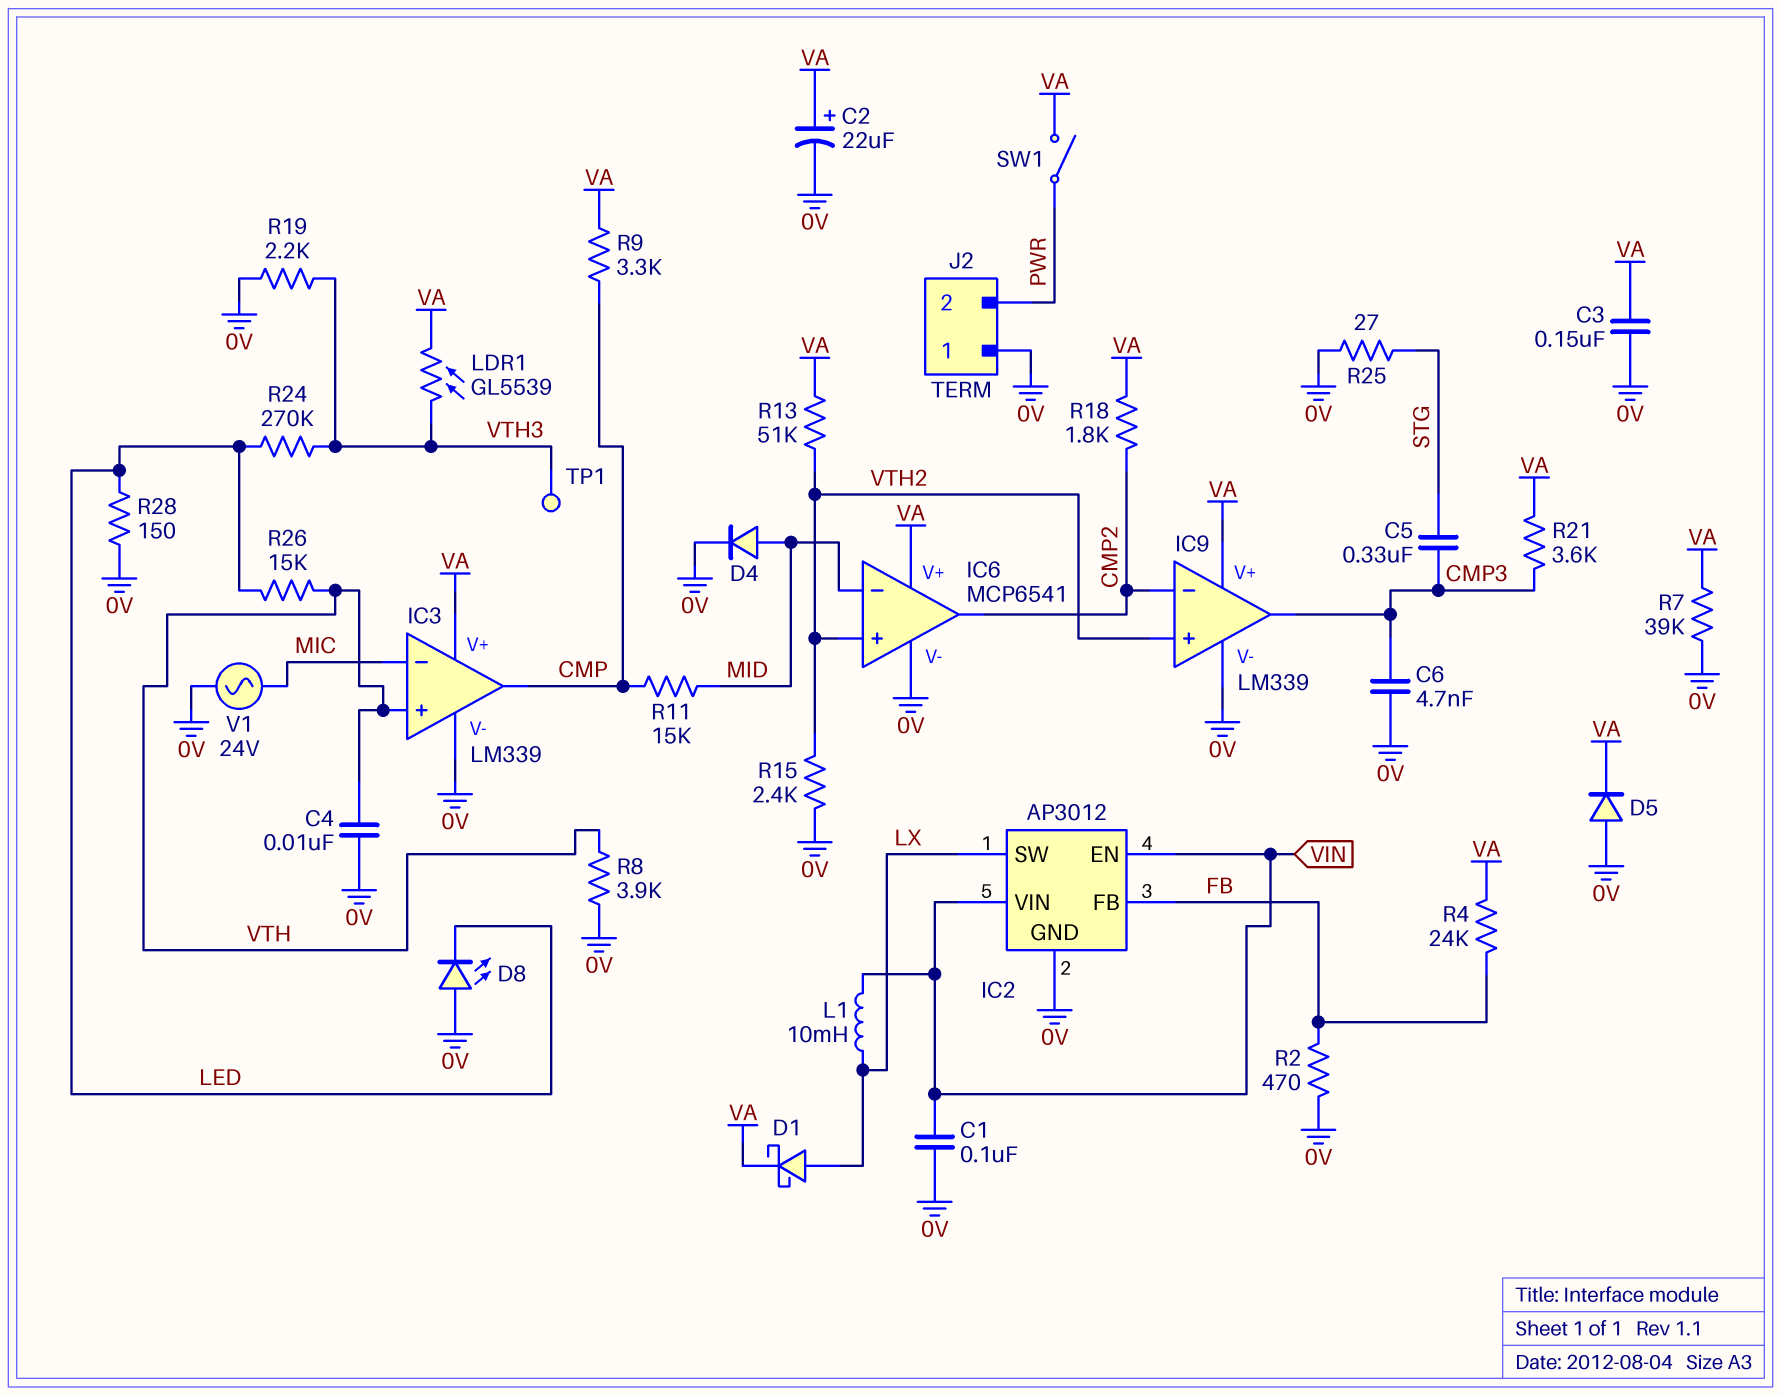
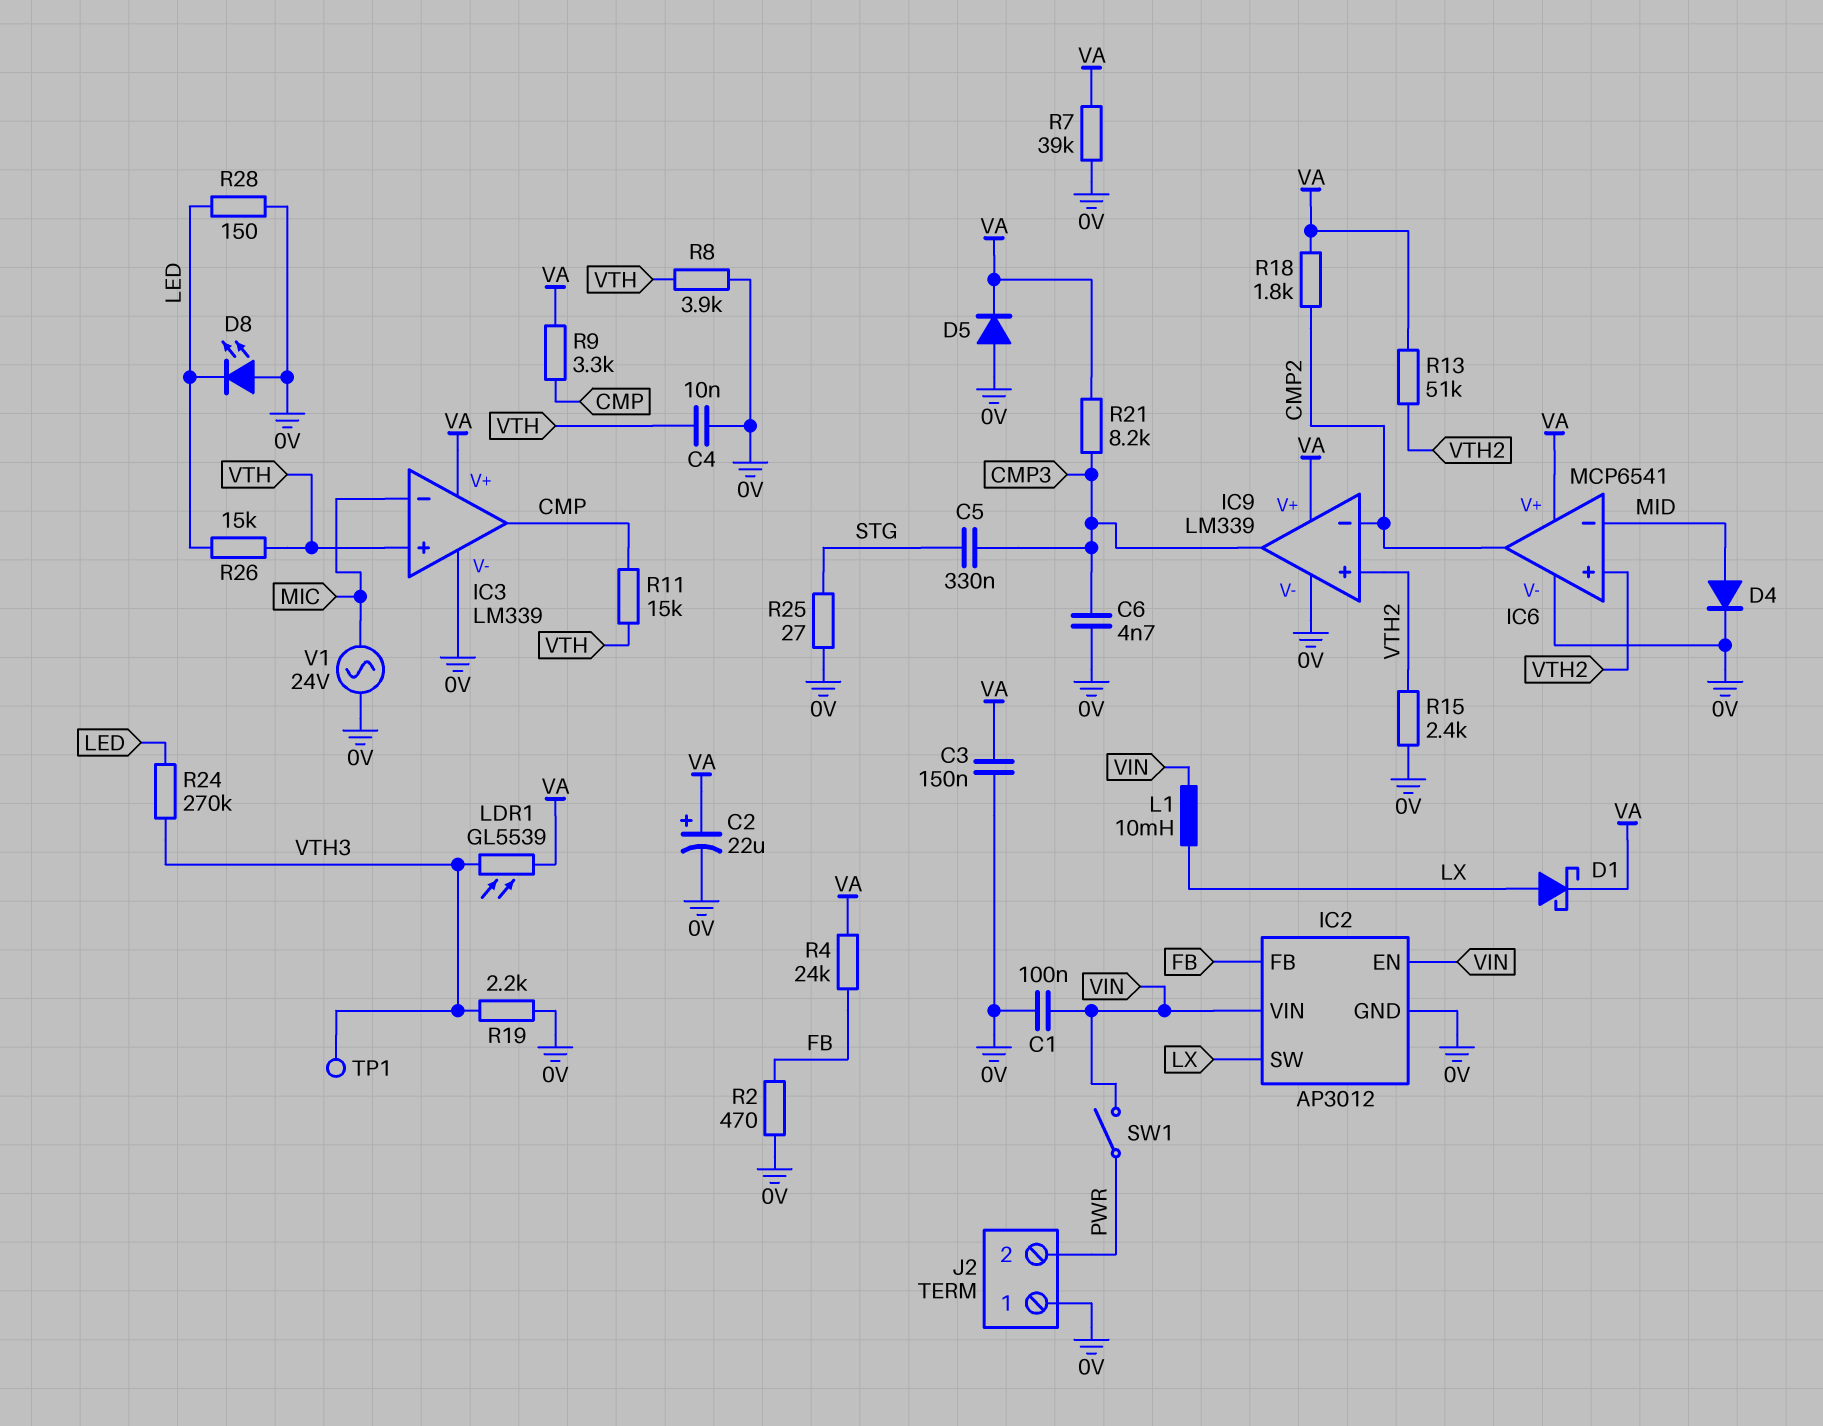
R11: 15k (CMP, MID) -> 15k (CMP, VTH)
R21: 3.6k (CMP3, VA) -> 8.2k (CMP3, VA)
SW1: switch (PWR, VA) -> switch (PWR, VIN)

